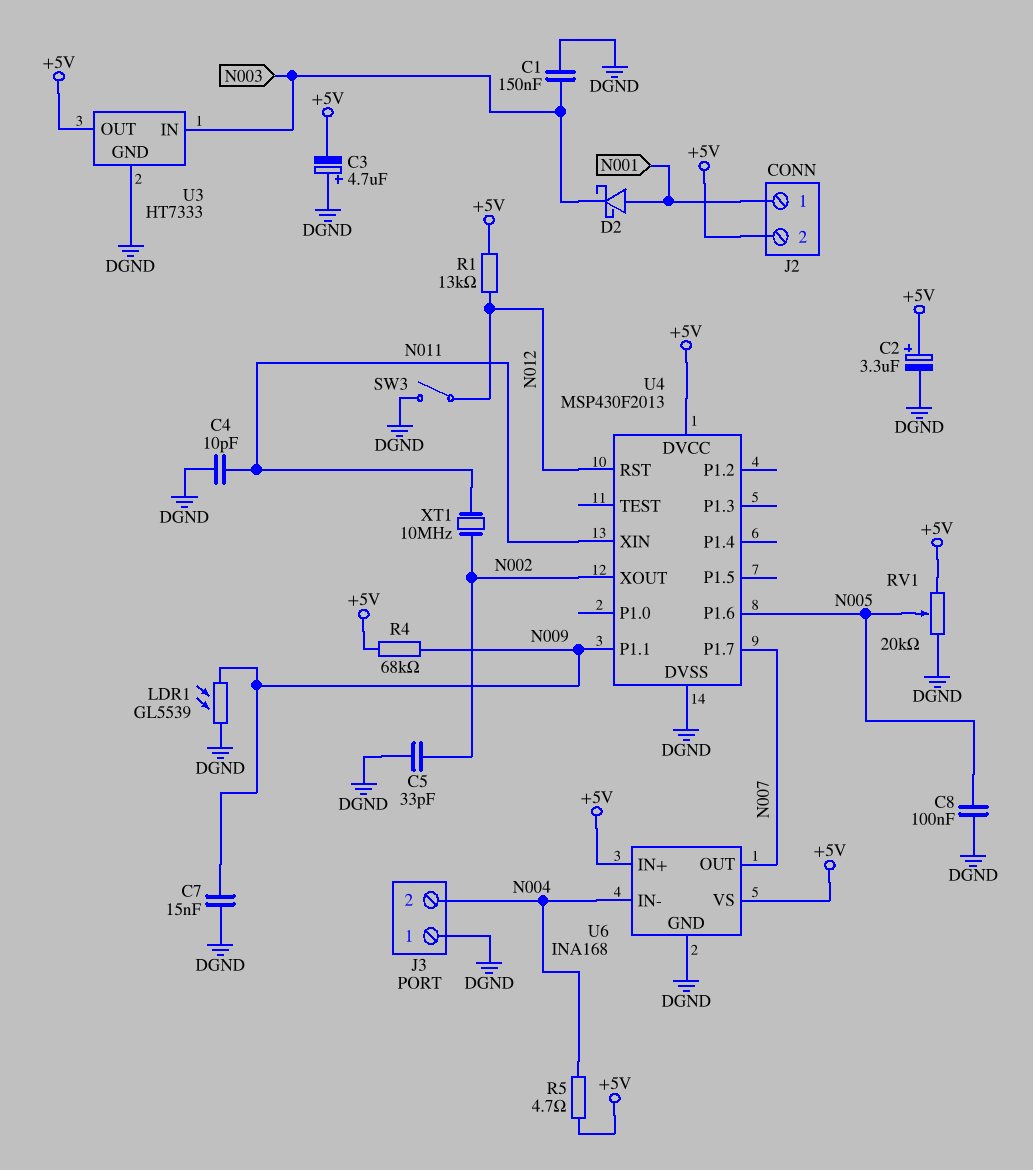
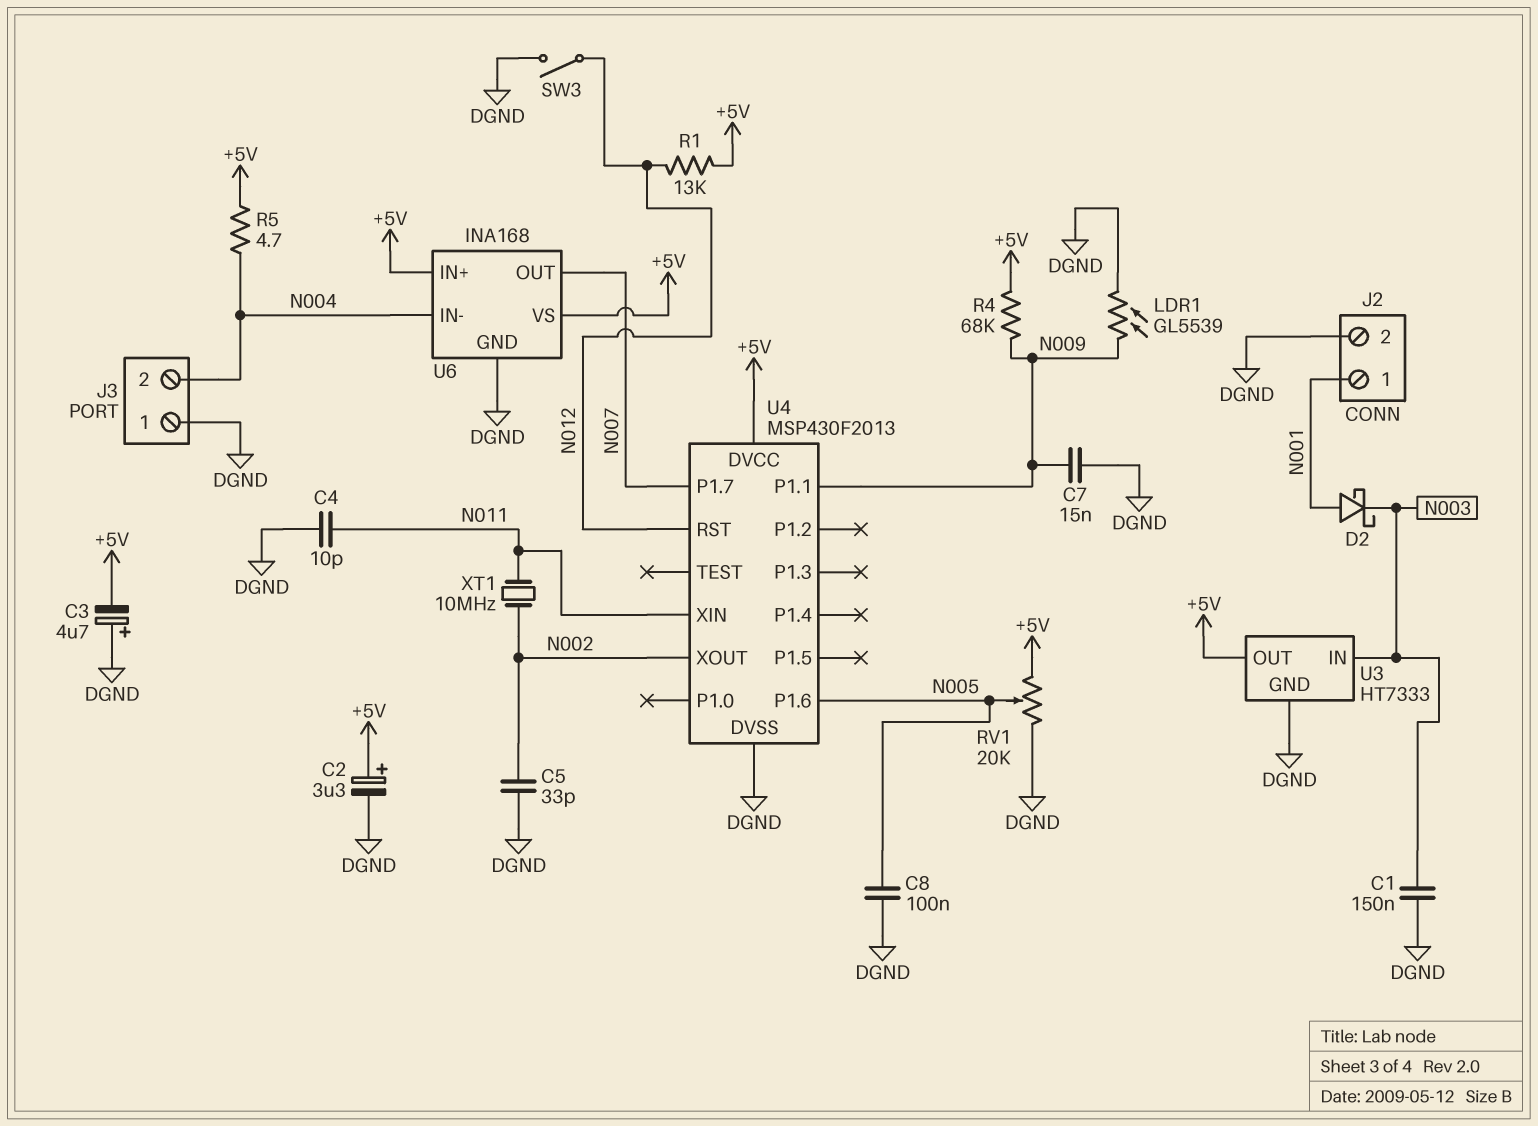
J2 pin 2: +5V -> DGND

